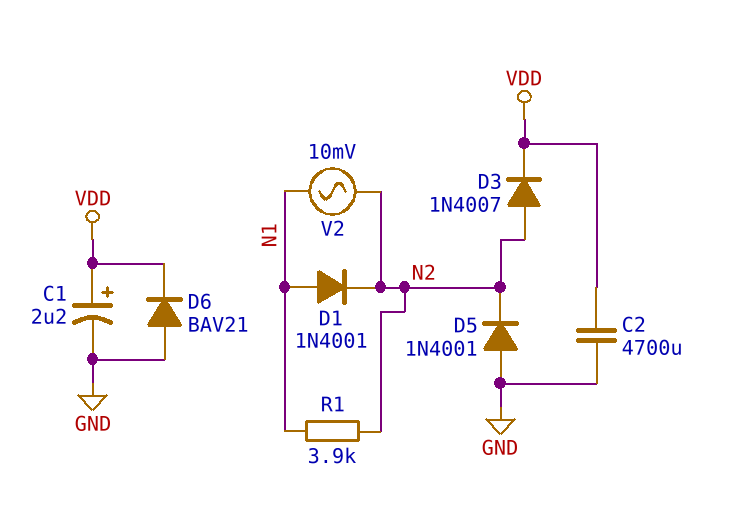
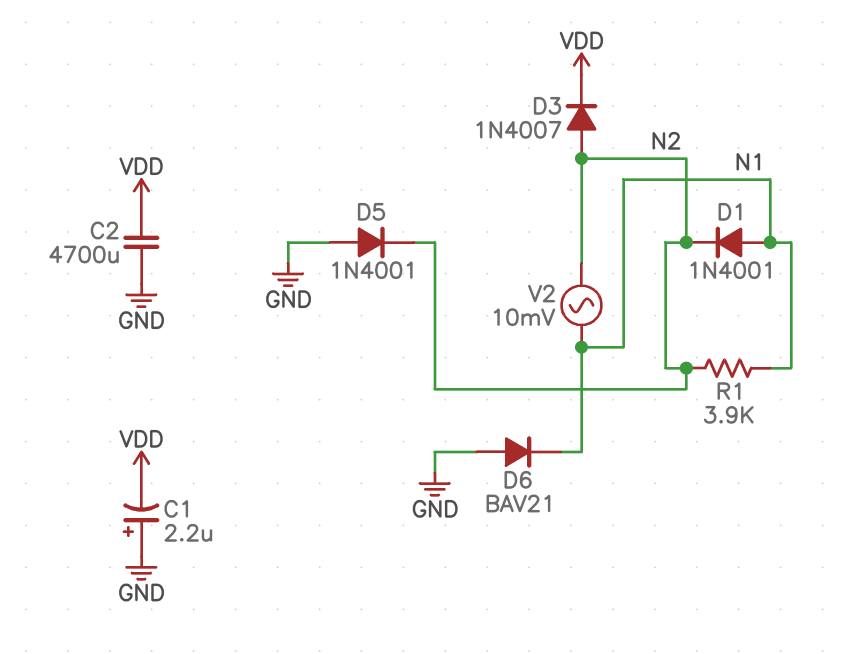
C1: 2.2uF (plus VDD, minus GND) -> 2.2uF (plus GND, minus VDD)
D6: diode BAV21 (A GND, K VDD) -> diode BAV21 (A GND, K N1)

